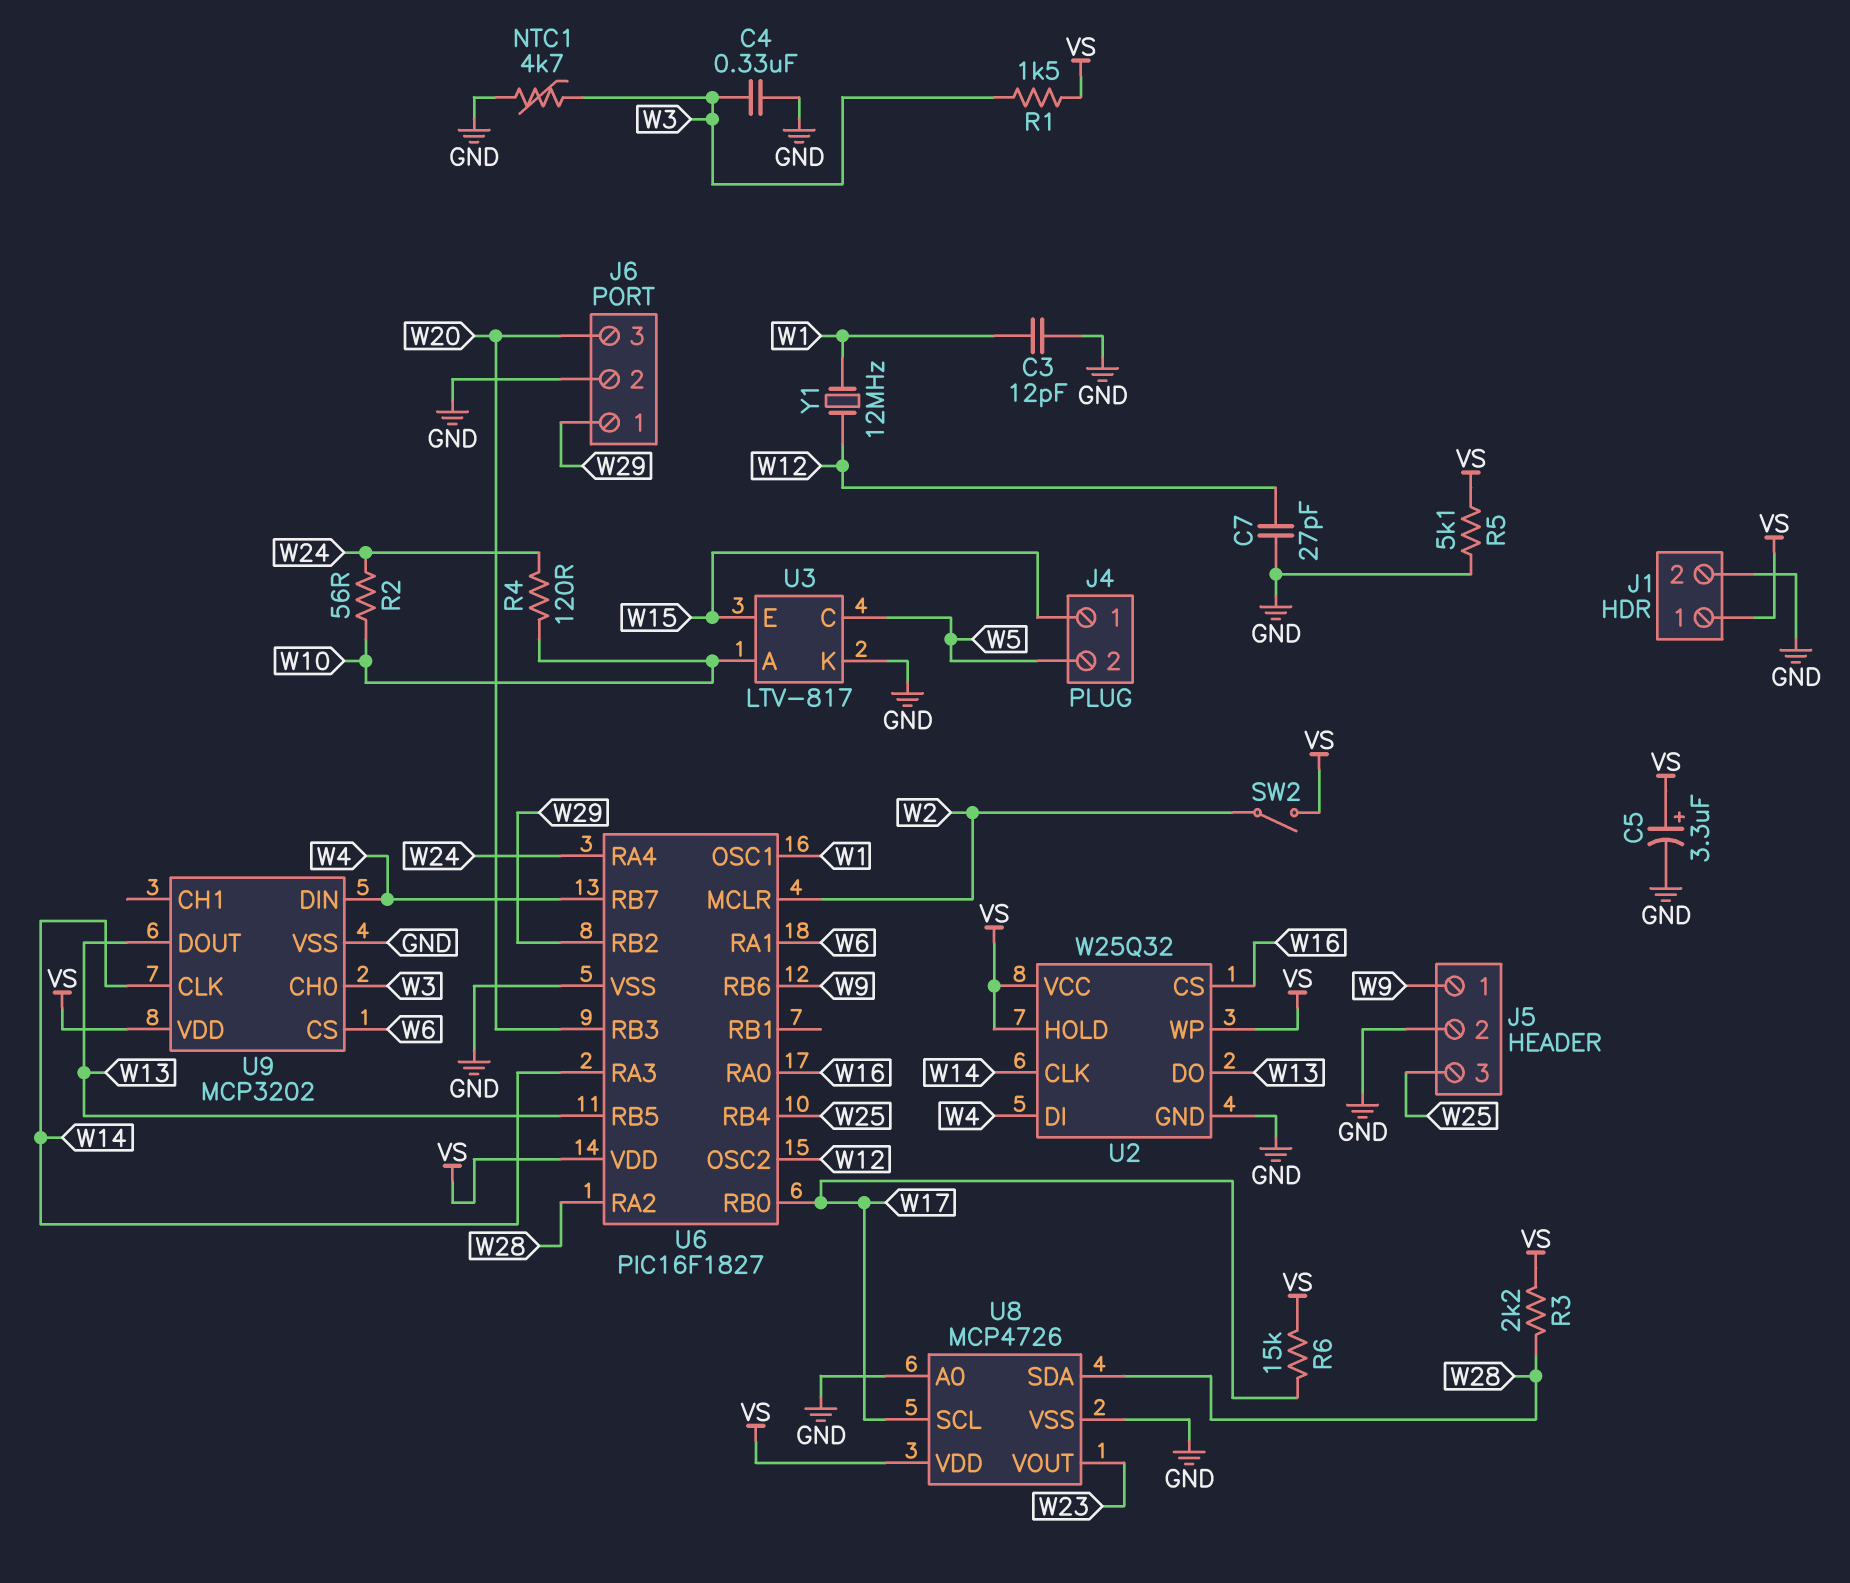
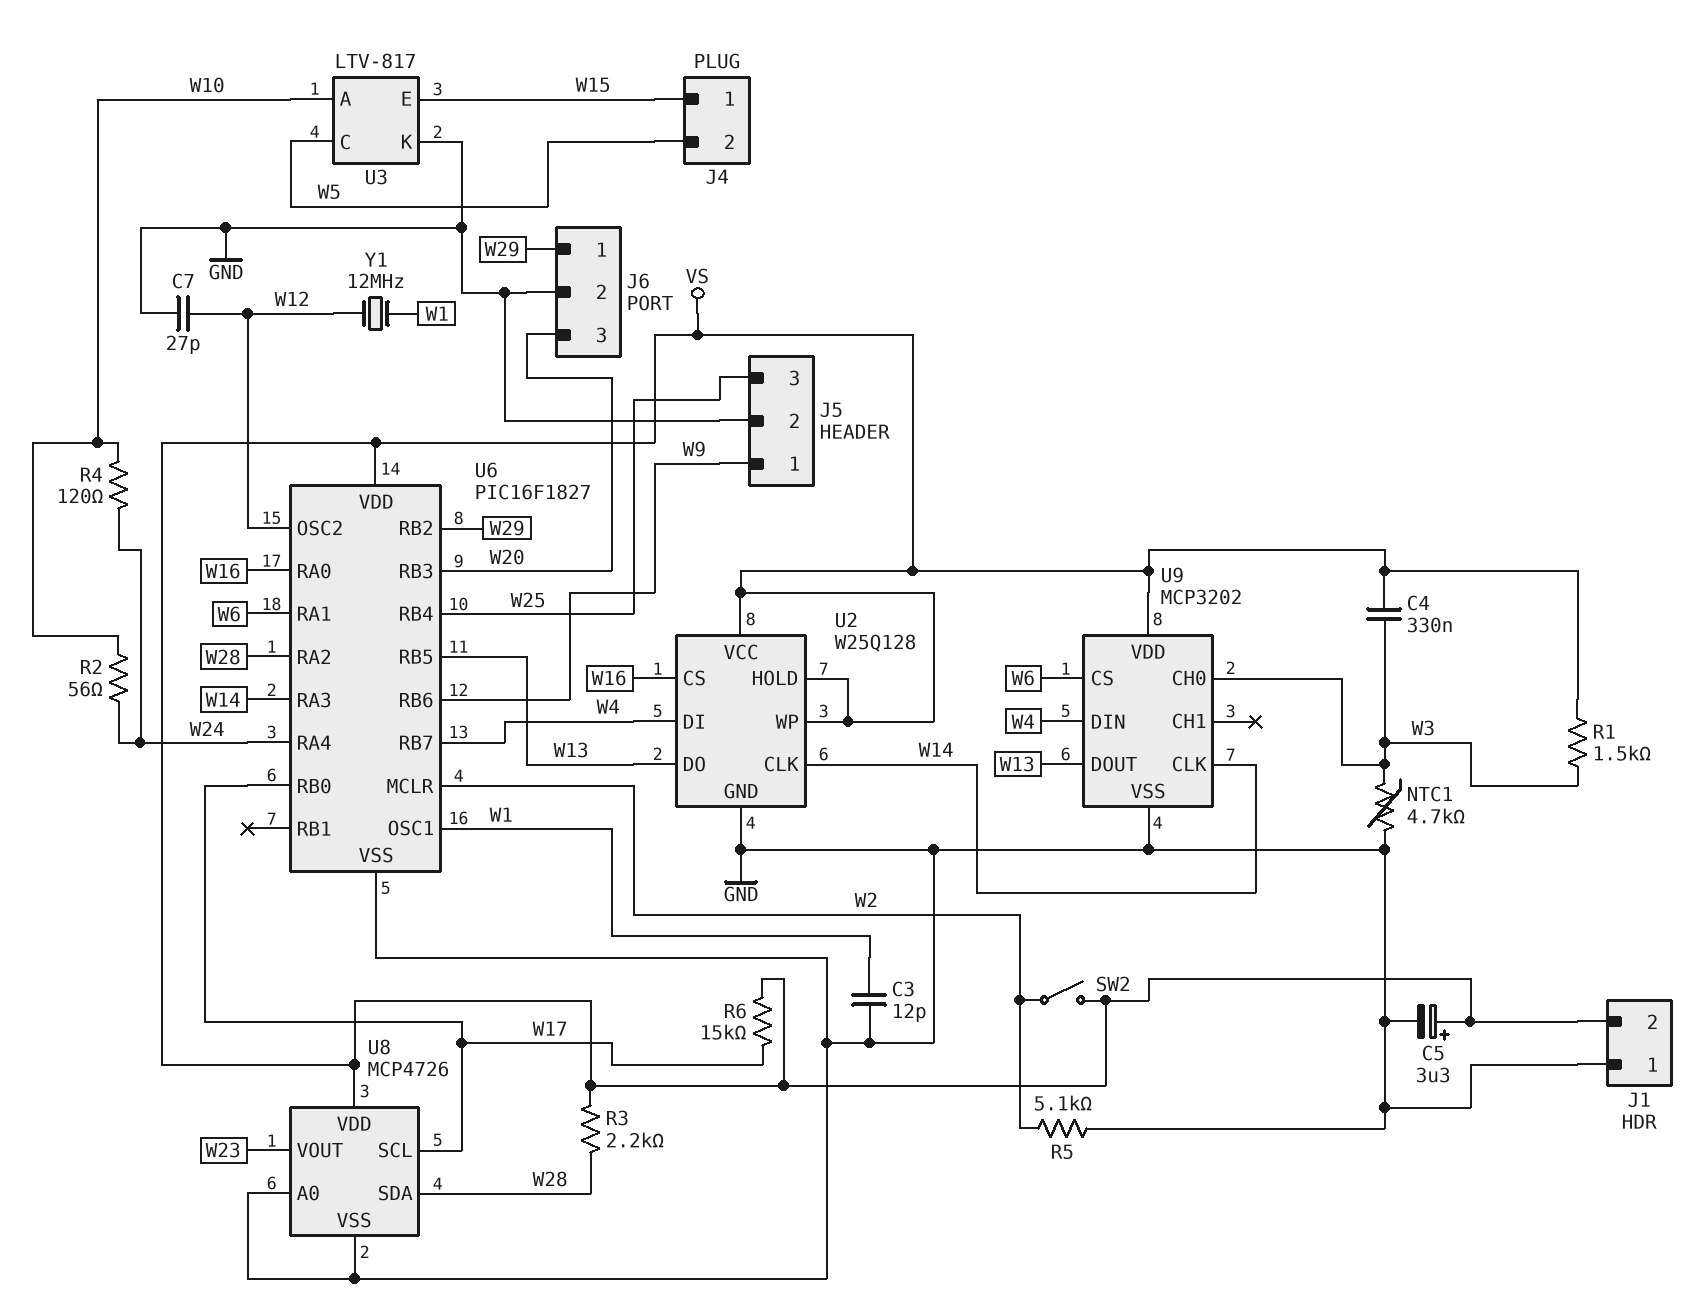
C4: 330nF (GND, W3) -> 330nF (VS, W3)
J1 pin 1: VS -> GND
J1 pin 2: GND -> VS
R5: 5.1k (GND, VS) -> 5.1k (GND, W2)
U2: W25Q32 -> W25Q128

